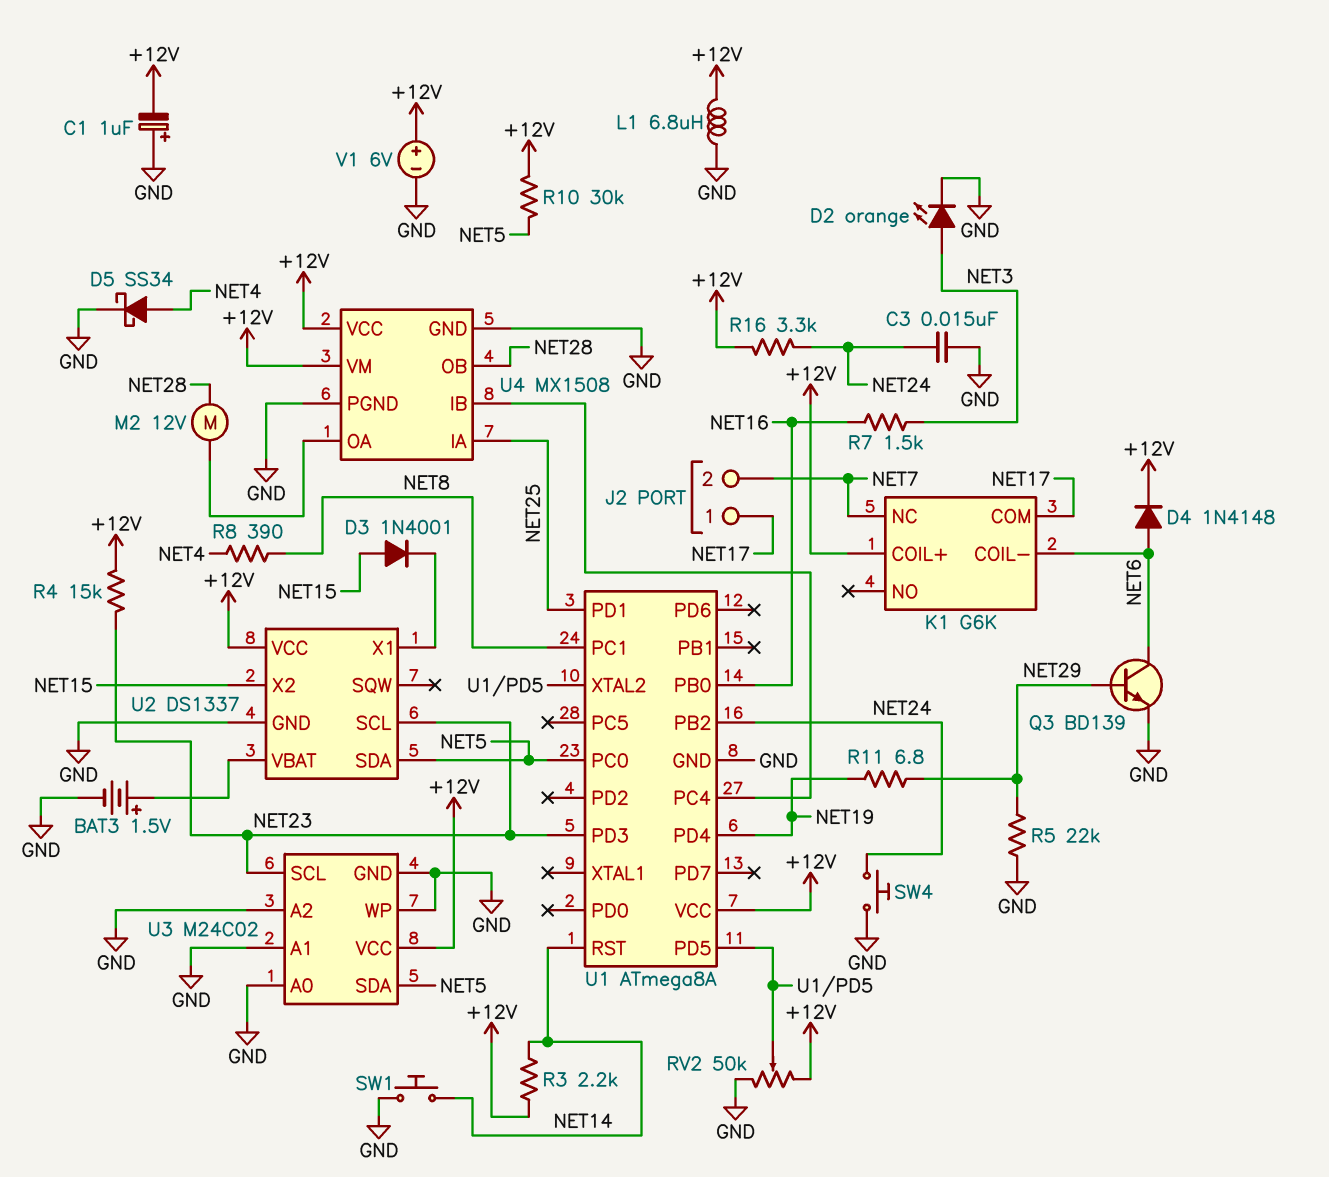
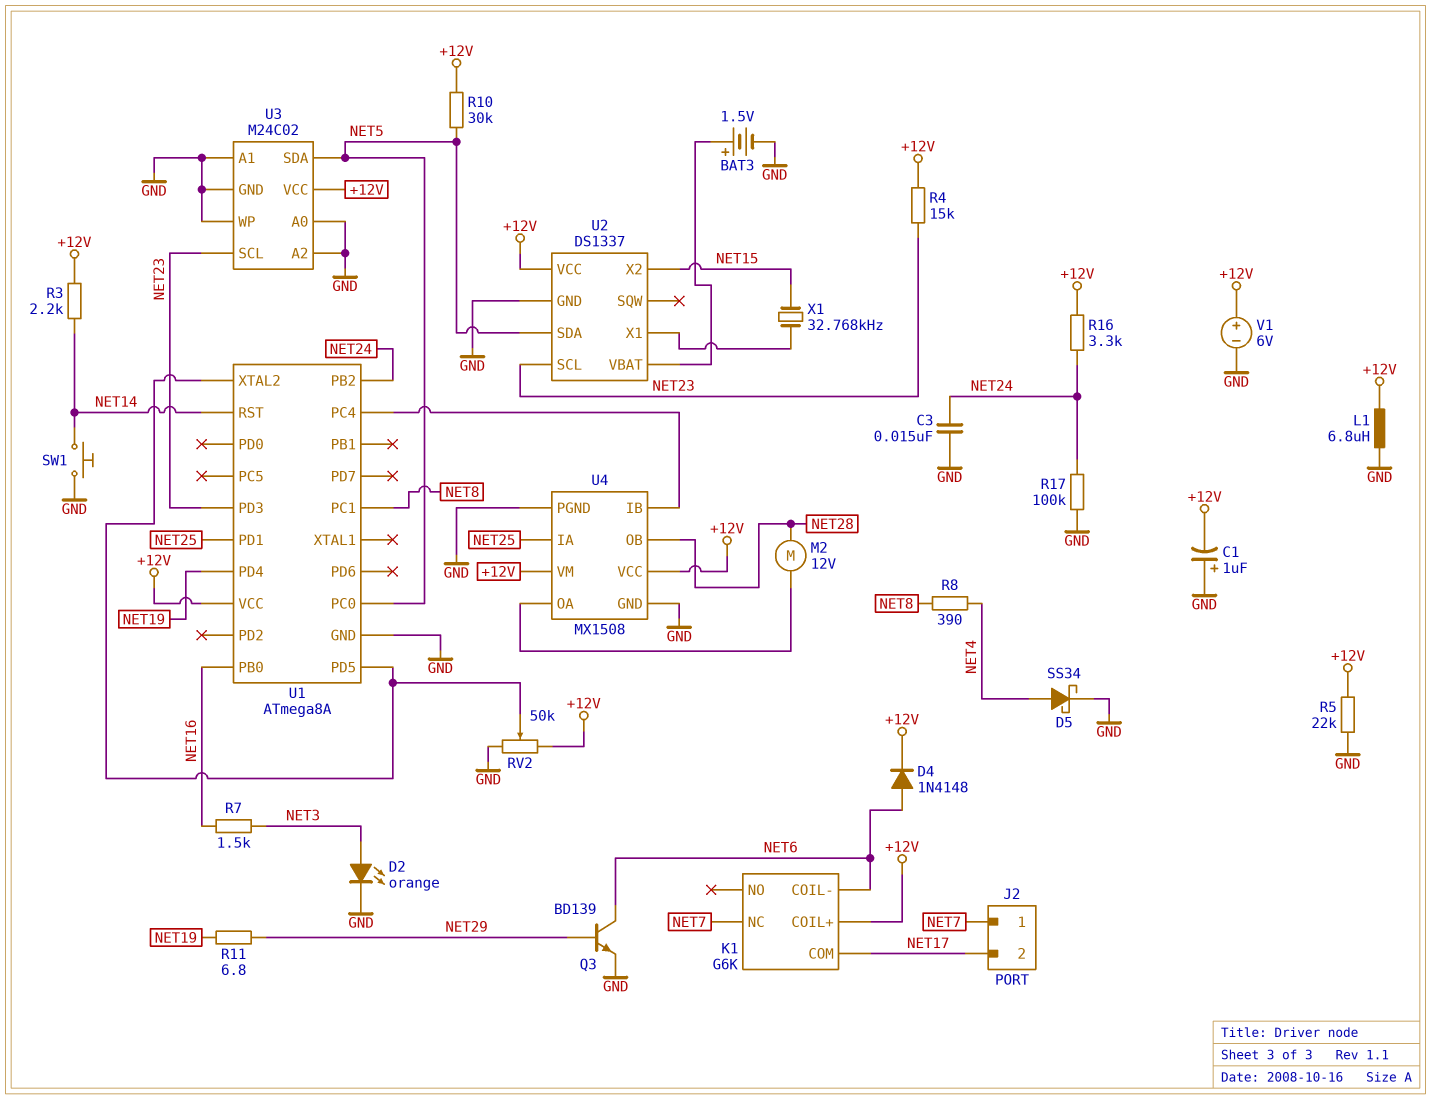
D3: diode 1N4001 (A NET15, K U2/X1) -> none
J2 pin 1: NET17 -> NET7
J2 pin 2: NET7 -> NET17
R5: 22k (GND, NET29) -> 22k (+12V, GND)
R17: none -> 100k (GND, NET24)
SW4: button (GND, NET24) -> none
X1: none -> 32.768kHz (NET15, U2/X1)

